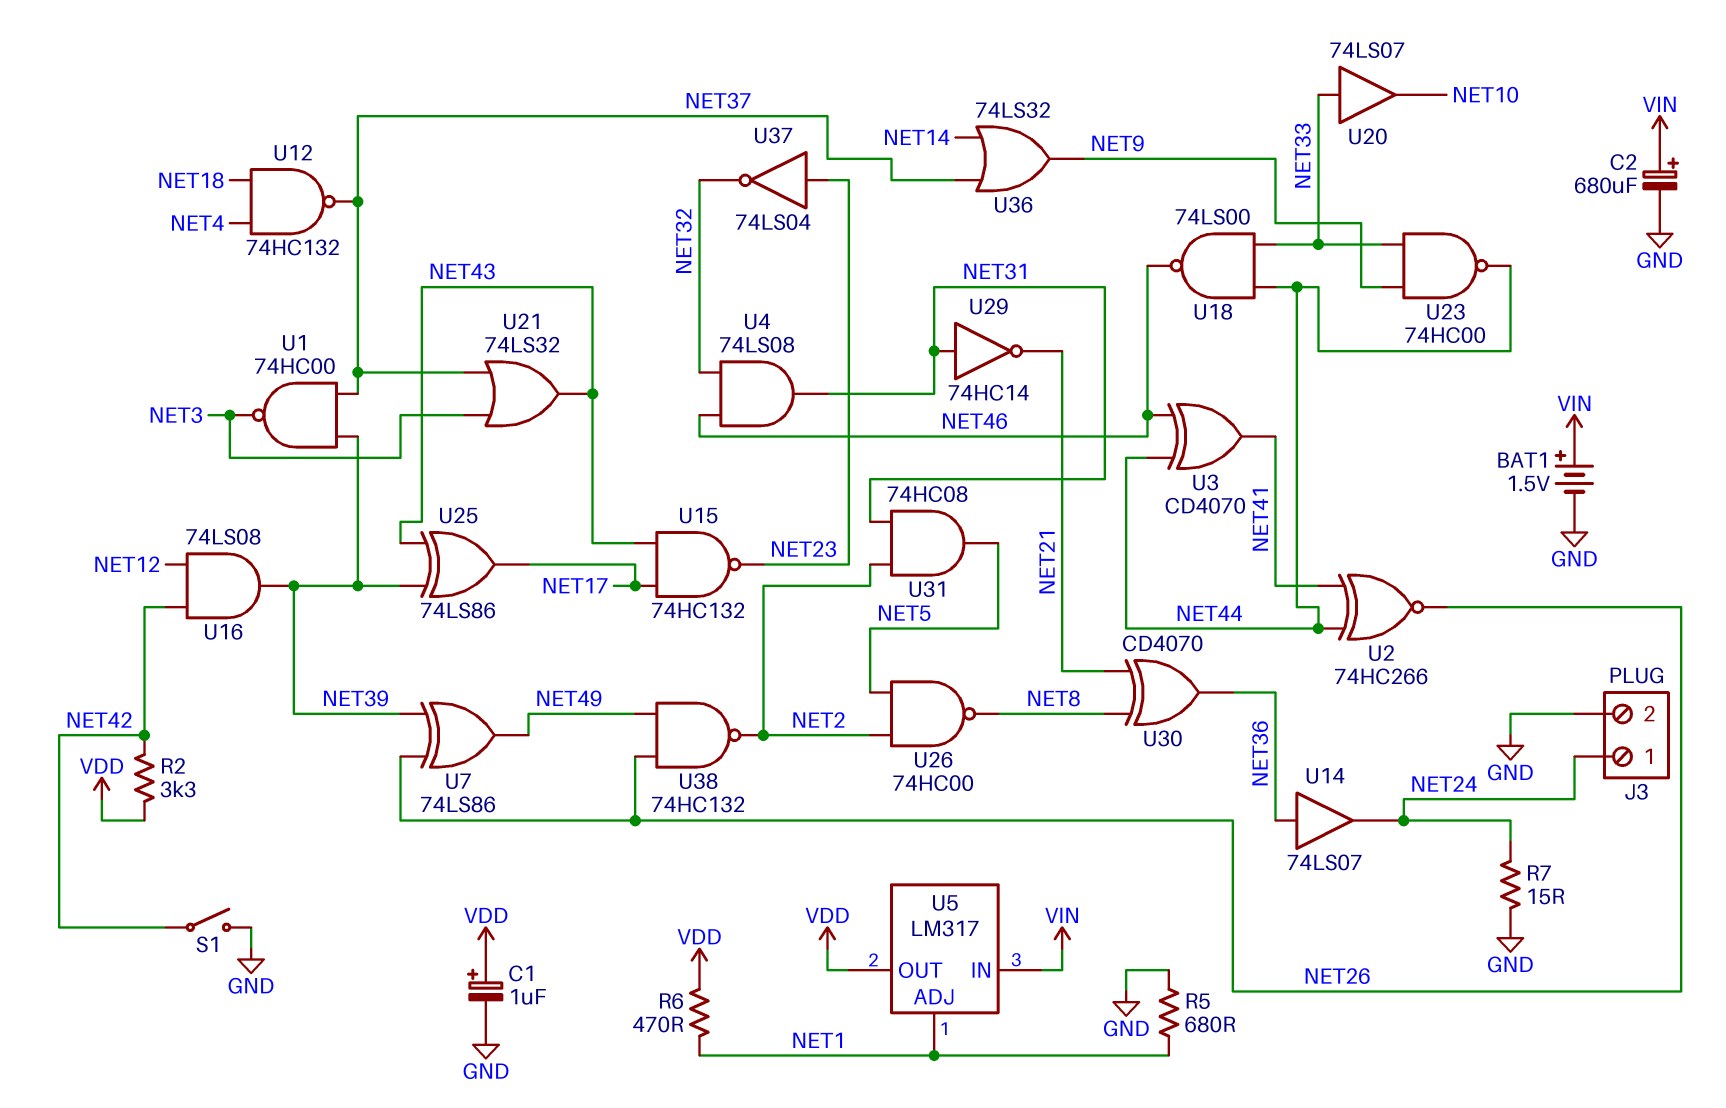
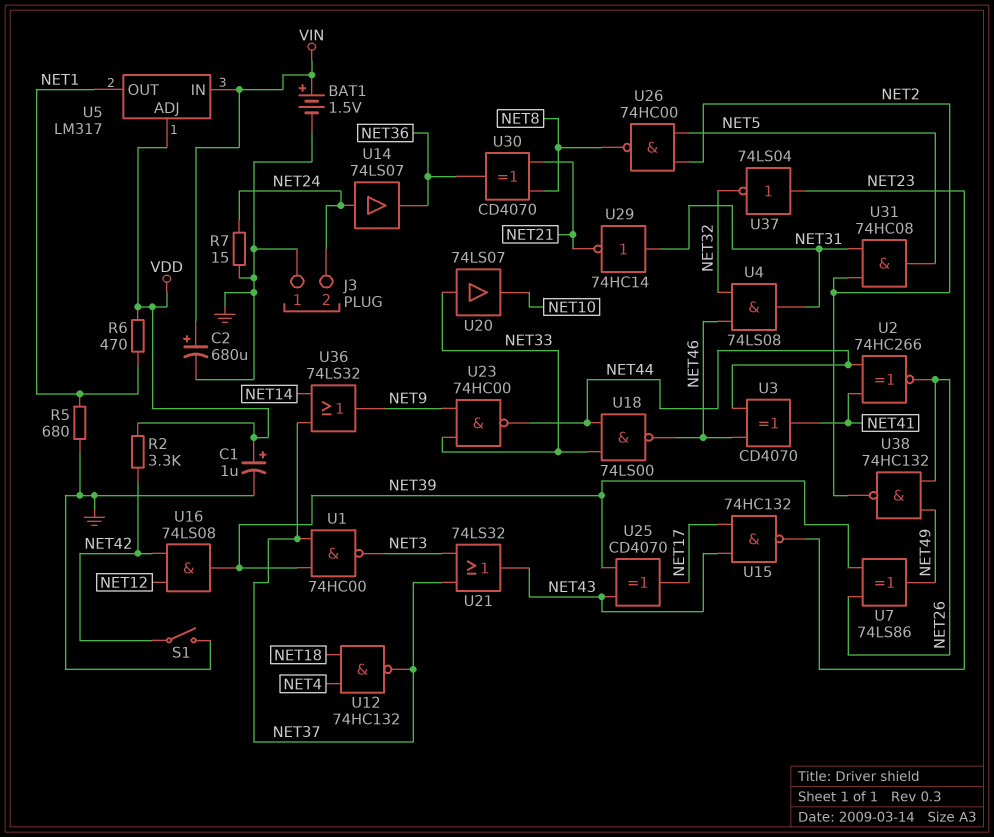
J3 pin 1: NET24 -> GND
J3 pin 2: GND -> NET24
U5 pin ADJ: NET1 -> VDD
U5 pin OUT: VDD -> NET1
U14: buffer 74LS07 (in NET36, out NET24) -> buffer 74LS07 (in NET24, out NET36)
U25: XOR 74LS86 (in NET39, in NET43, out NET17) -> XOR CD4070 (in NET39, in NET43, out NET17)

